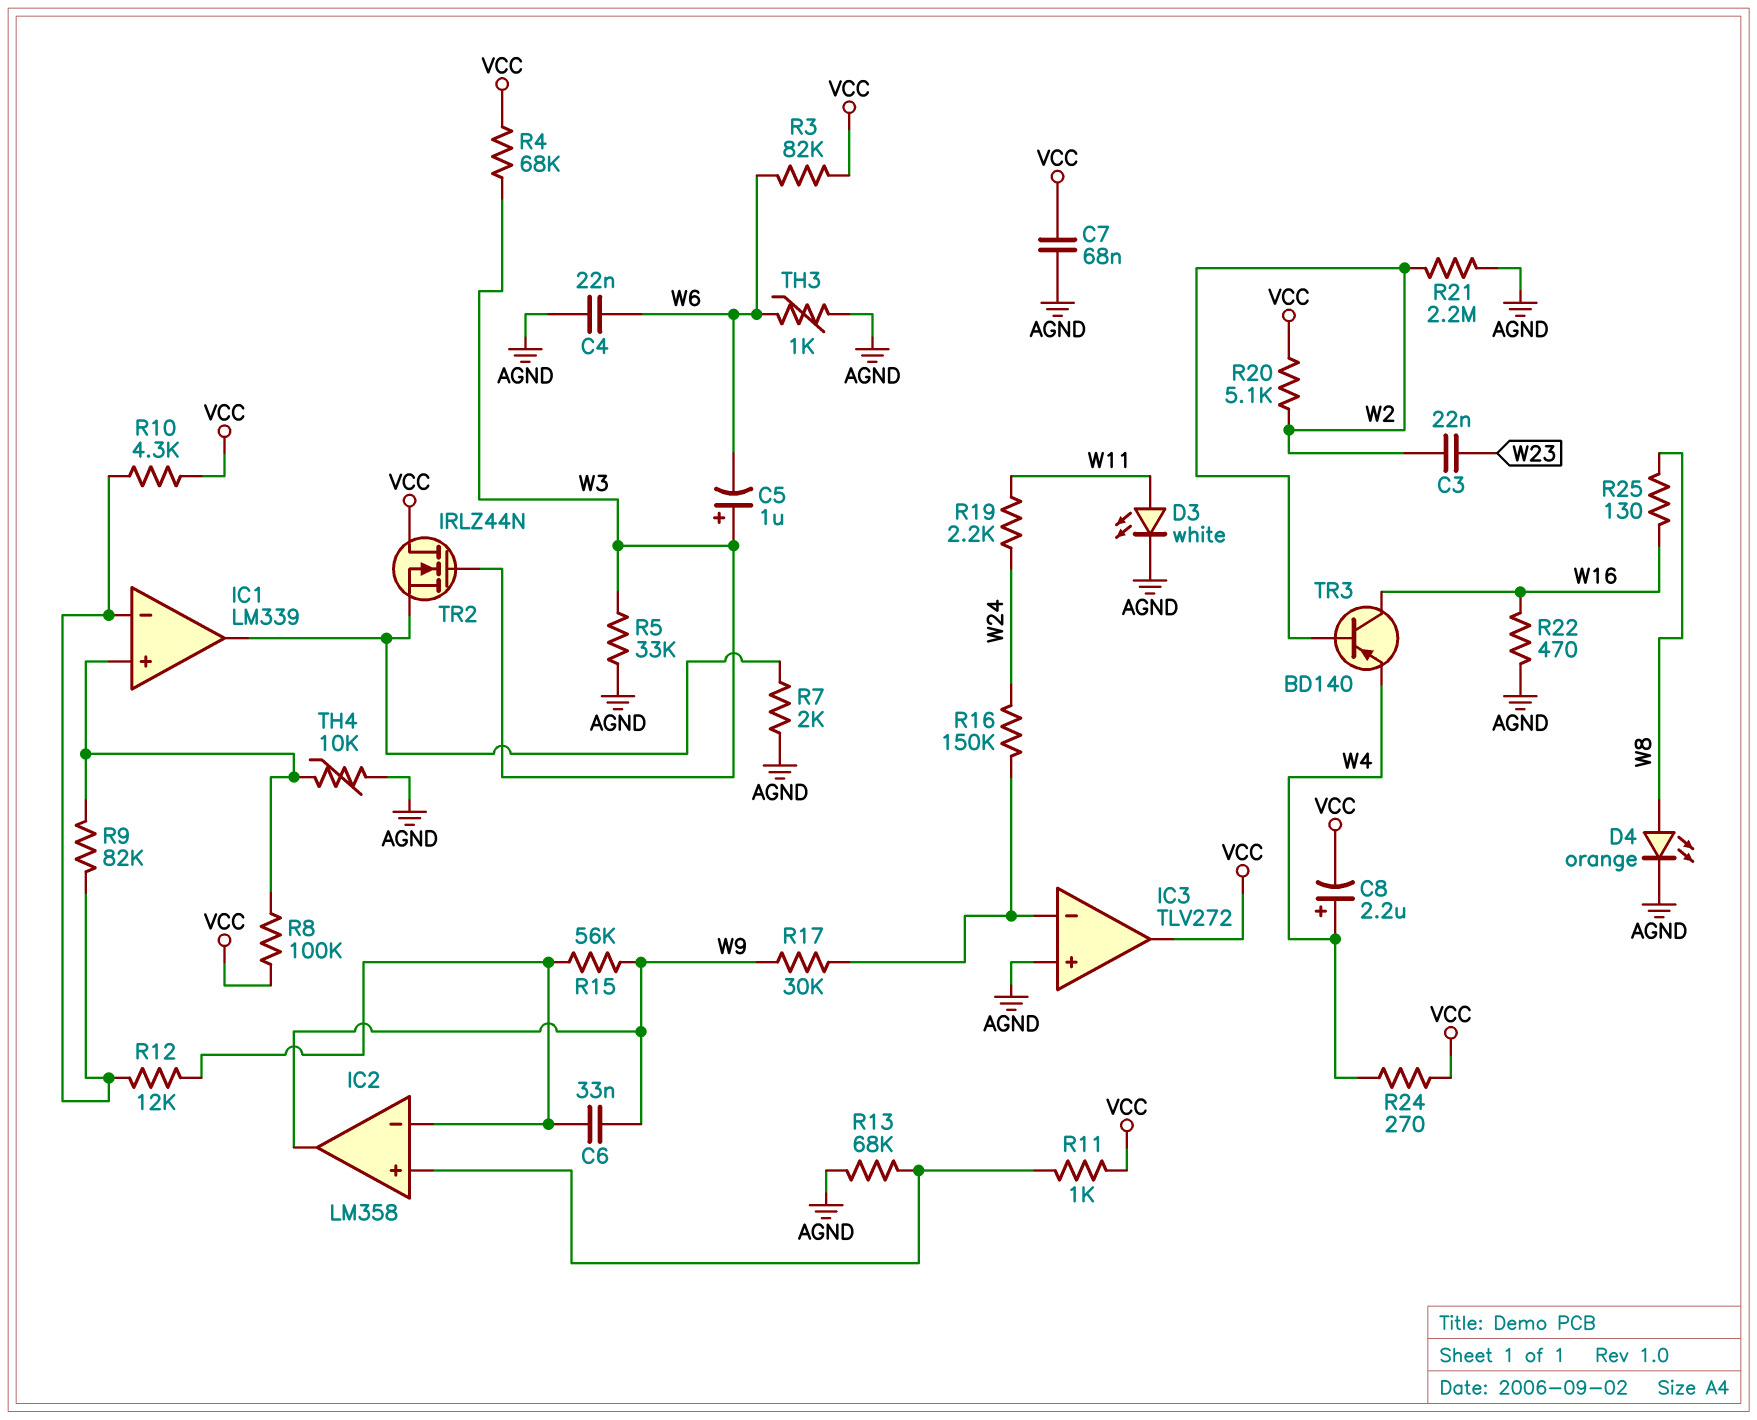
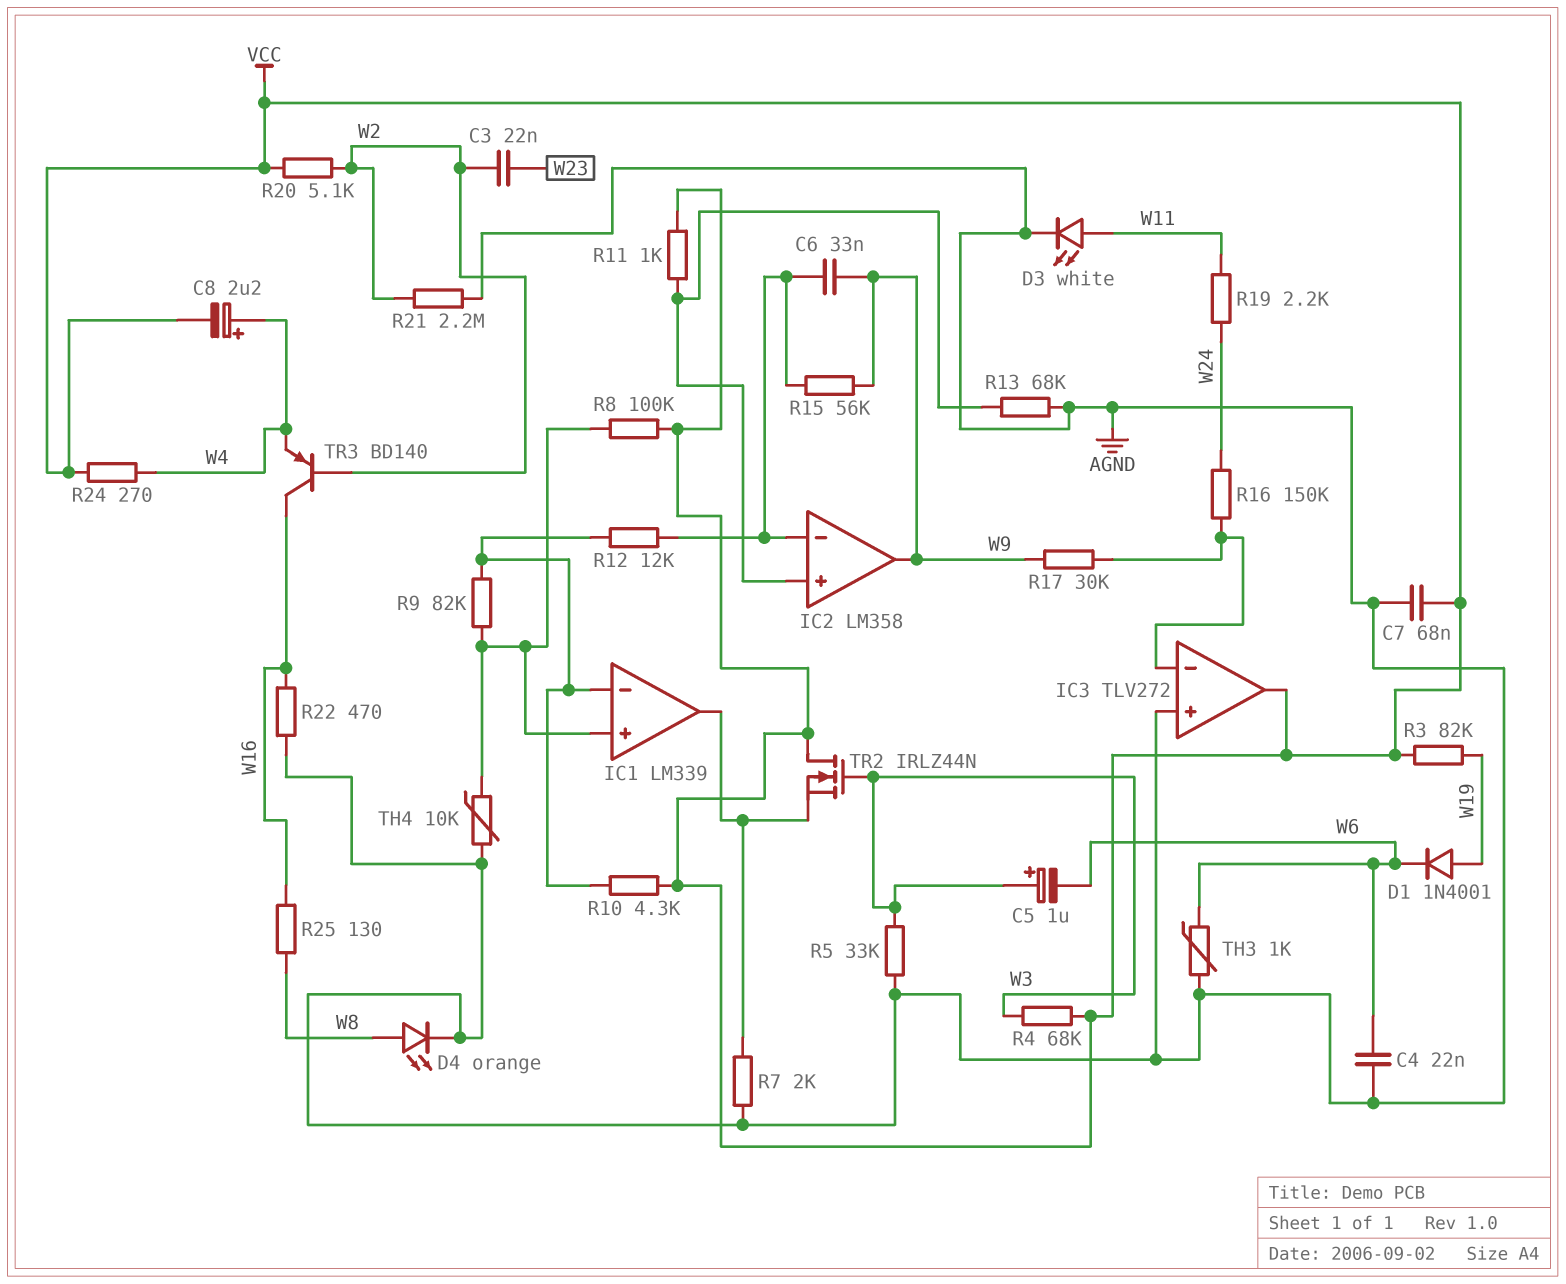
D1: none -> diode 1N4001 (A W19, K W6)
R3: 82k (VCC, W6) -> 82k (VCC, W19)

